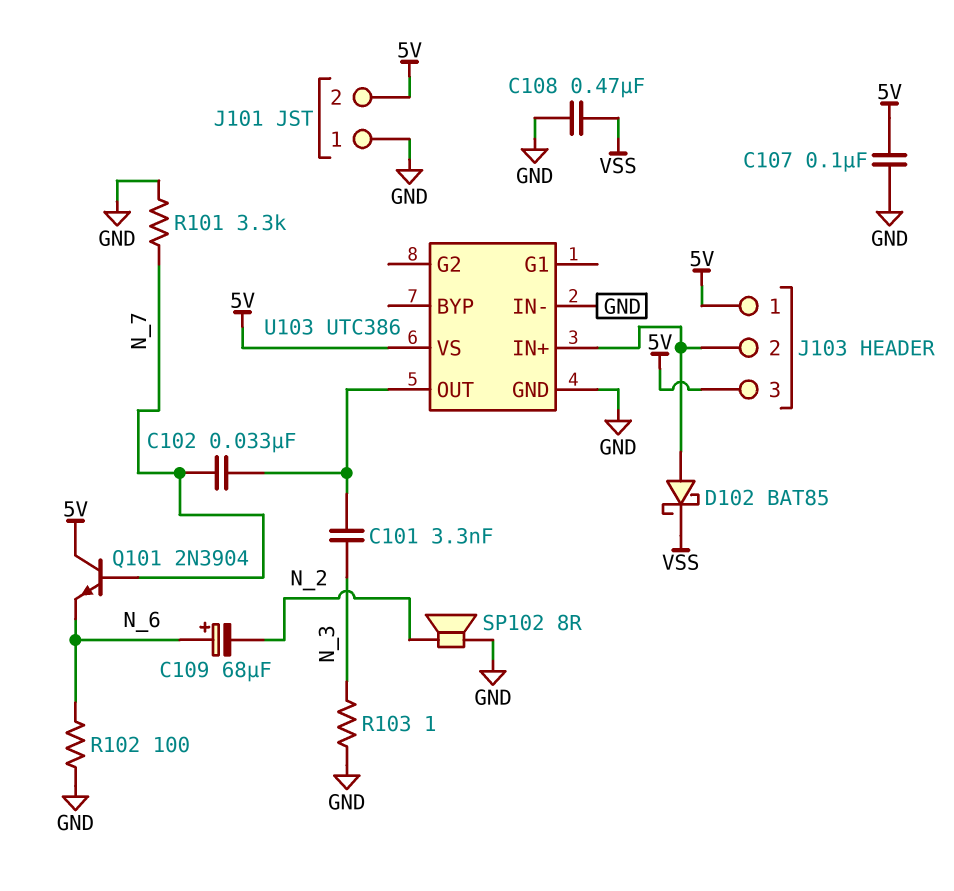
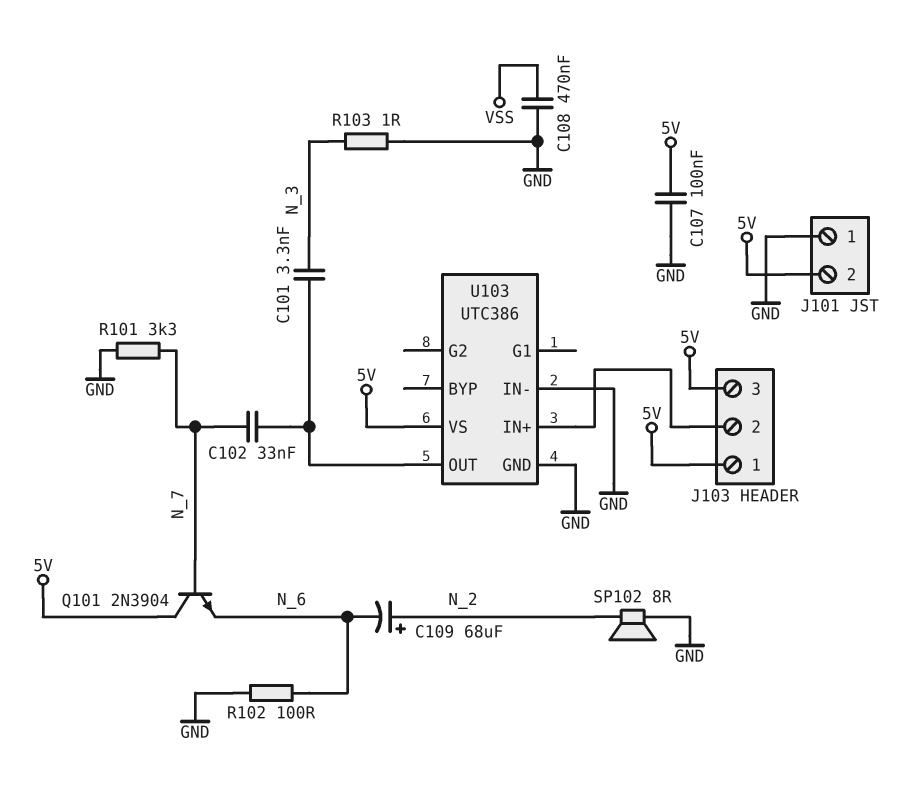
C109: 68uF (plus N_6, minus N_2) -> 68uF (plus N_2, minus N_6)
D102: schottky BAT85 (A J103/2, K VSS) -> none

